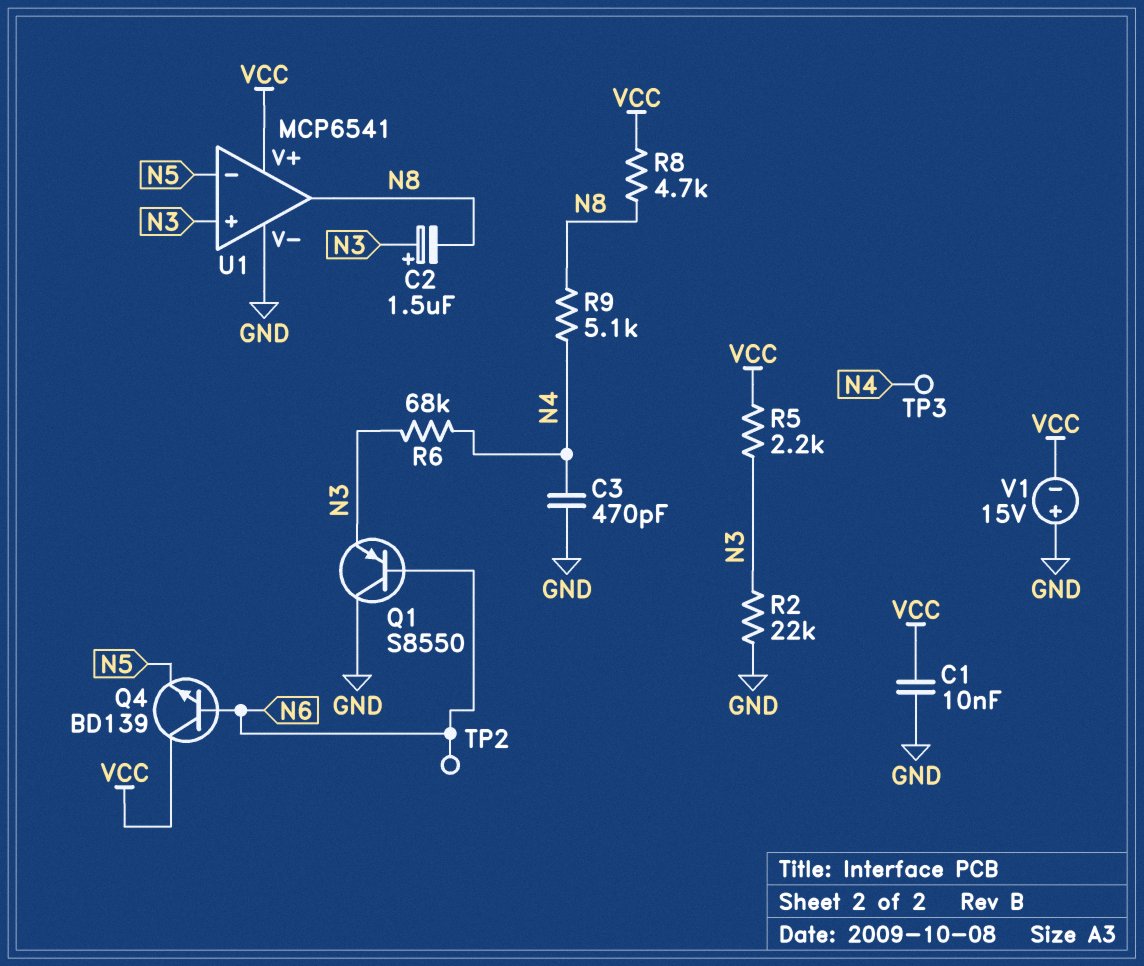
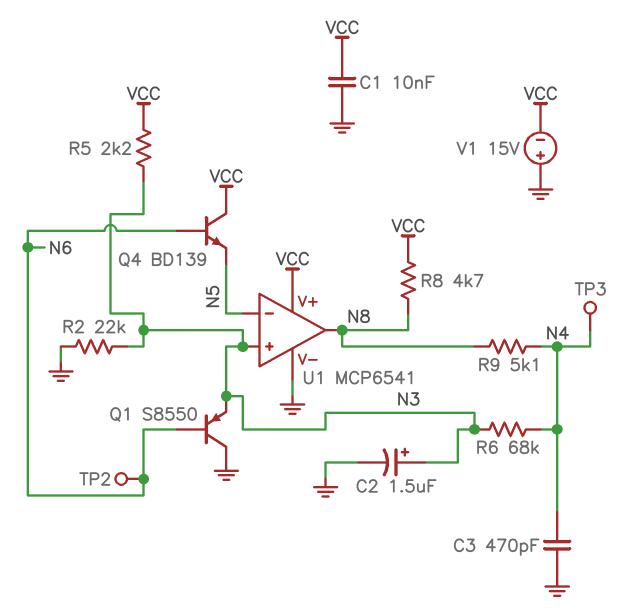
C2: 1.5uF (plus N3, minus N8) -> 1.5uF (plus N3, minus GND)

